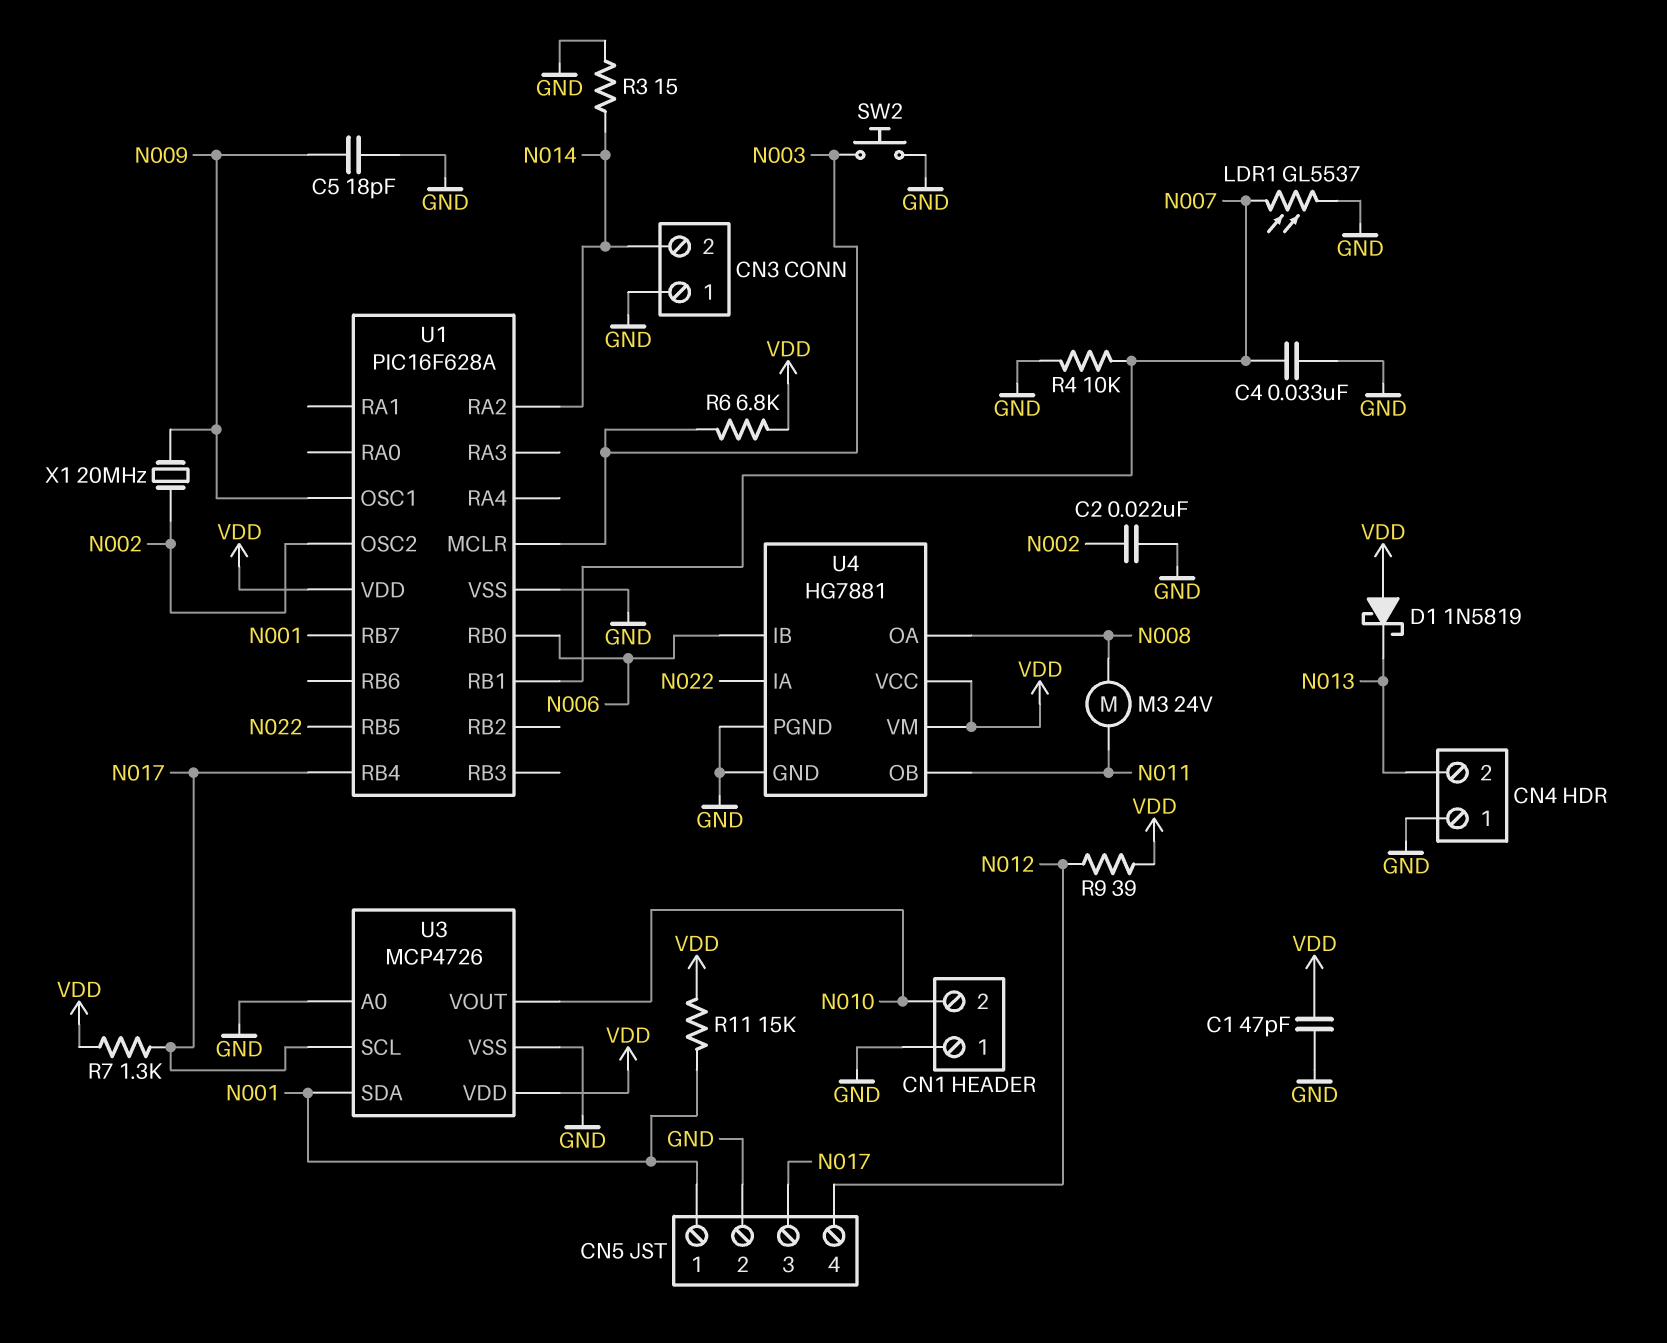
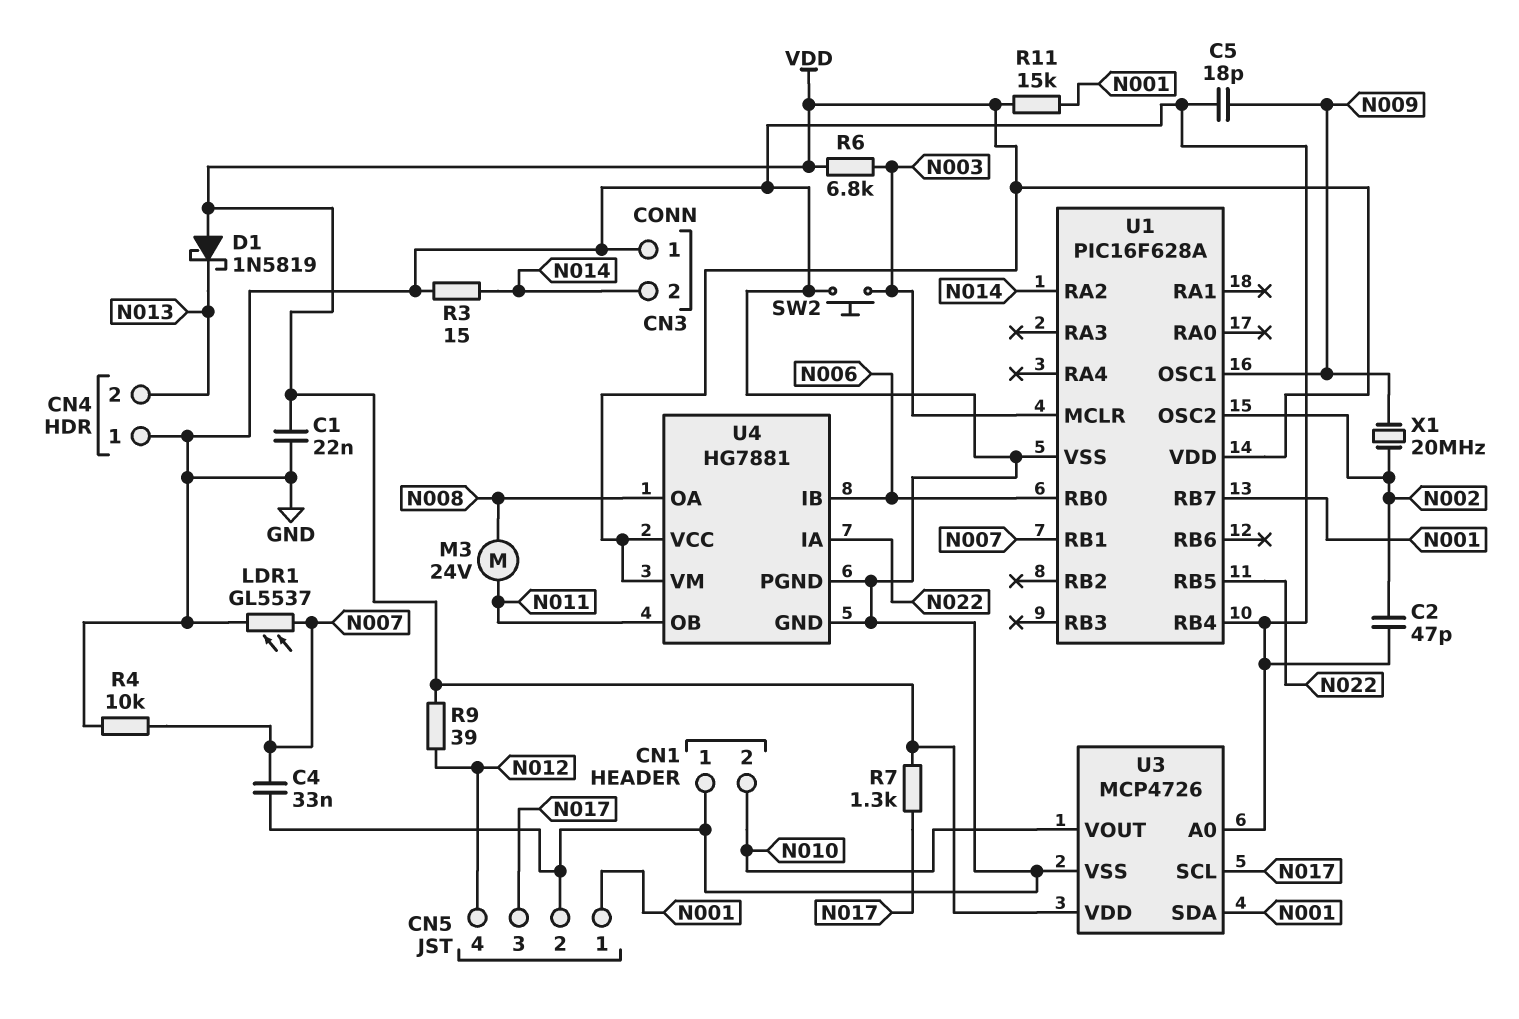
C1: 47pF (GND, VDD) -> 22nF (GND, VDD)
C2: 22nF (GND, N002) -> 47pF (GND, N002)
U1 pin RB4: N017 -> GND

